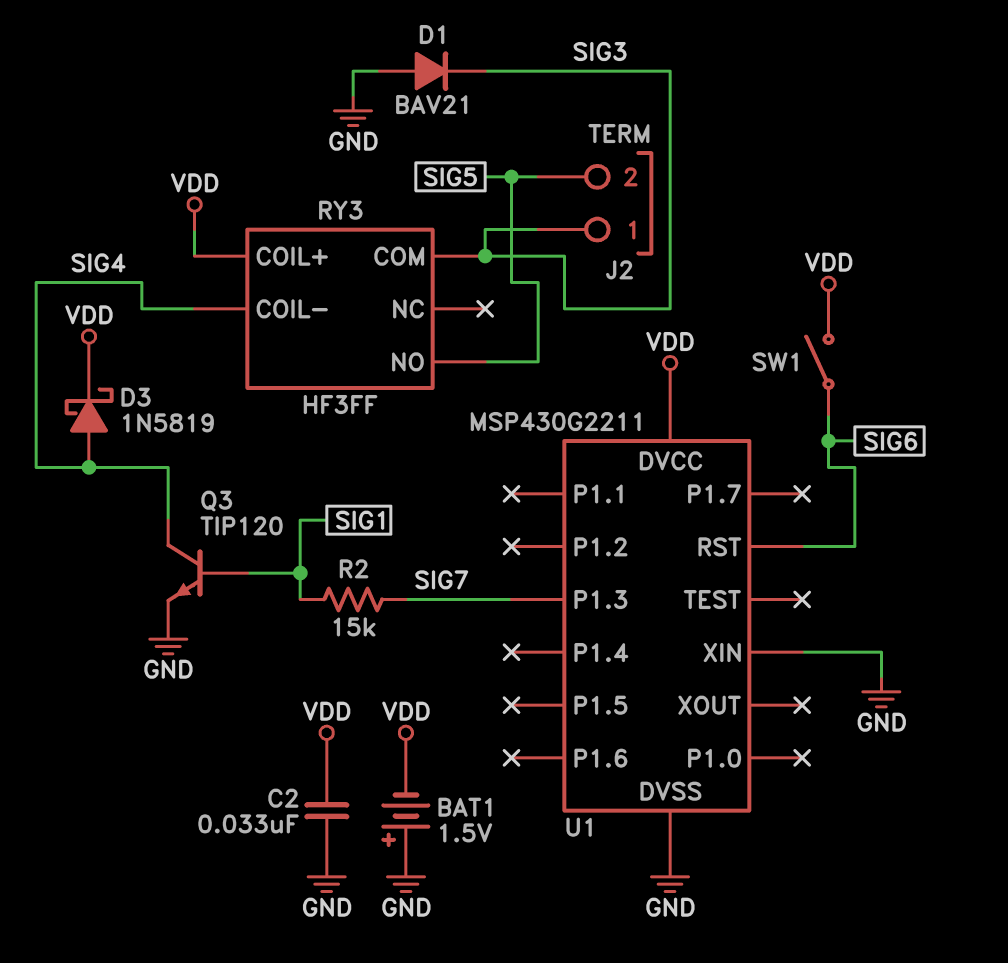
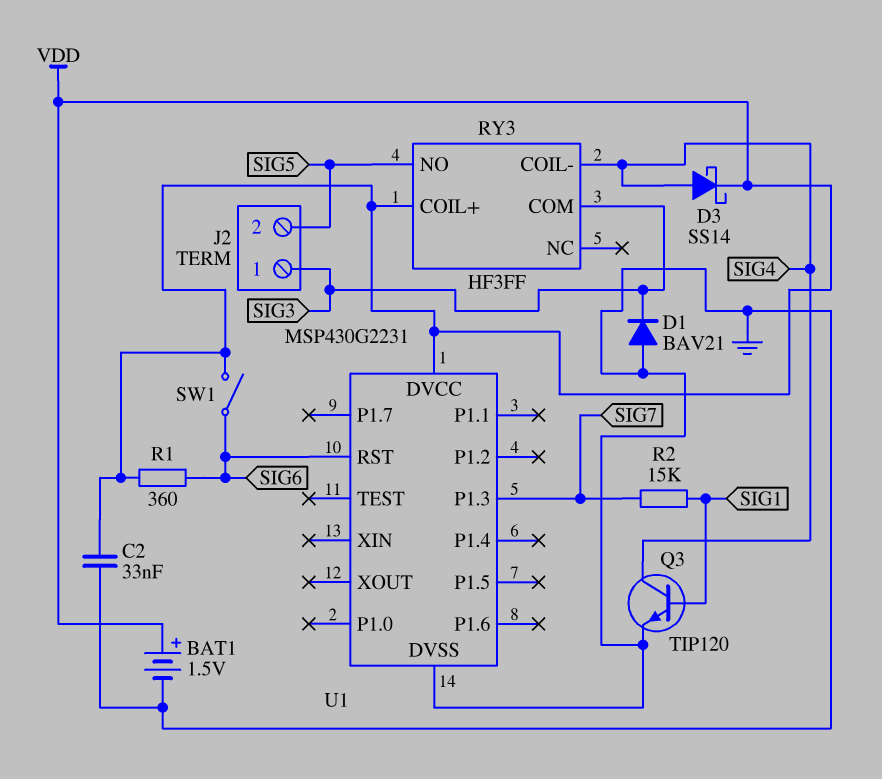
BAT1: 1.5V (plus GND, minus VDD) -> 1.5V (plus VDD, minus GND)
D3: schottky 1N5819 (A SIG4, K VDD) -> schottky SS14 (A SIG4, K VDD)
R1: none -> 360 (SIG6, VDD)
U1: MSP430G2211 -> MSP430G2231
U1 pin XIN: GND -> none

